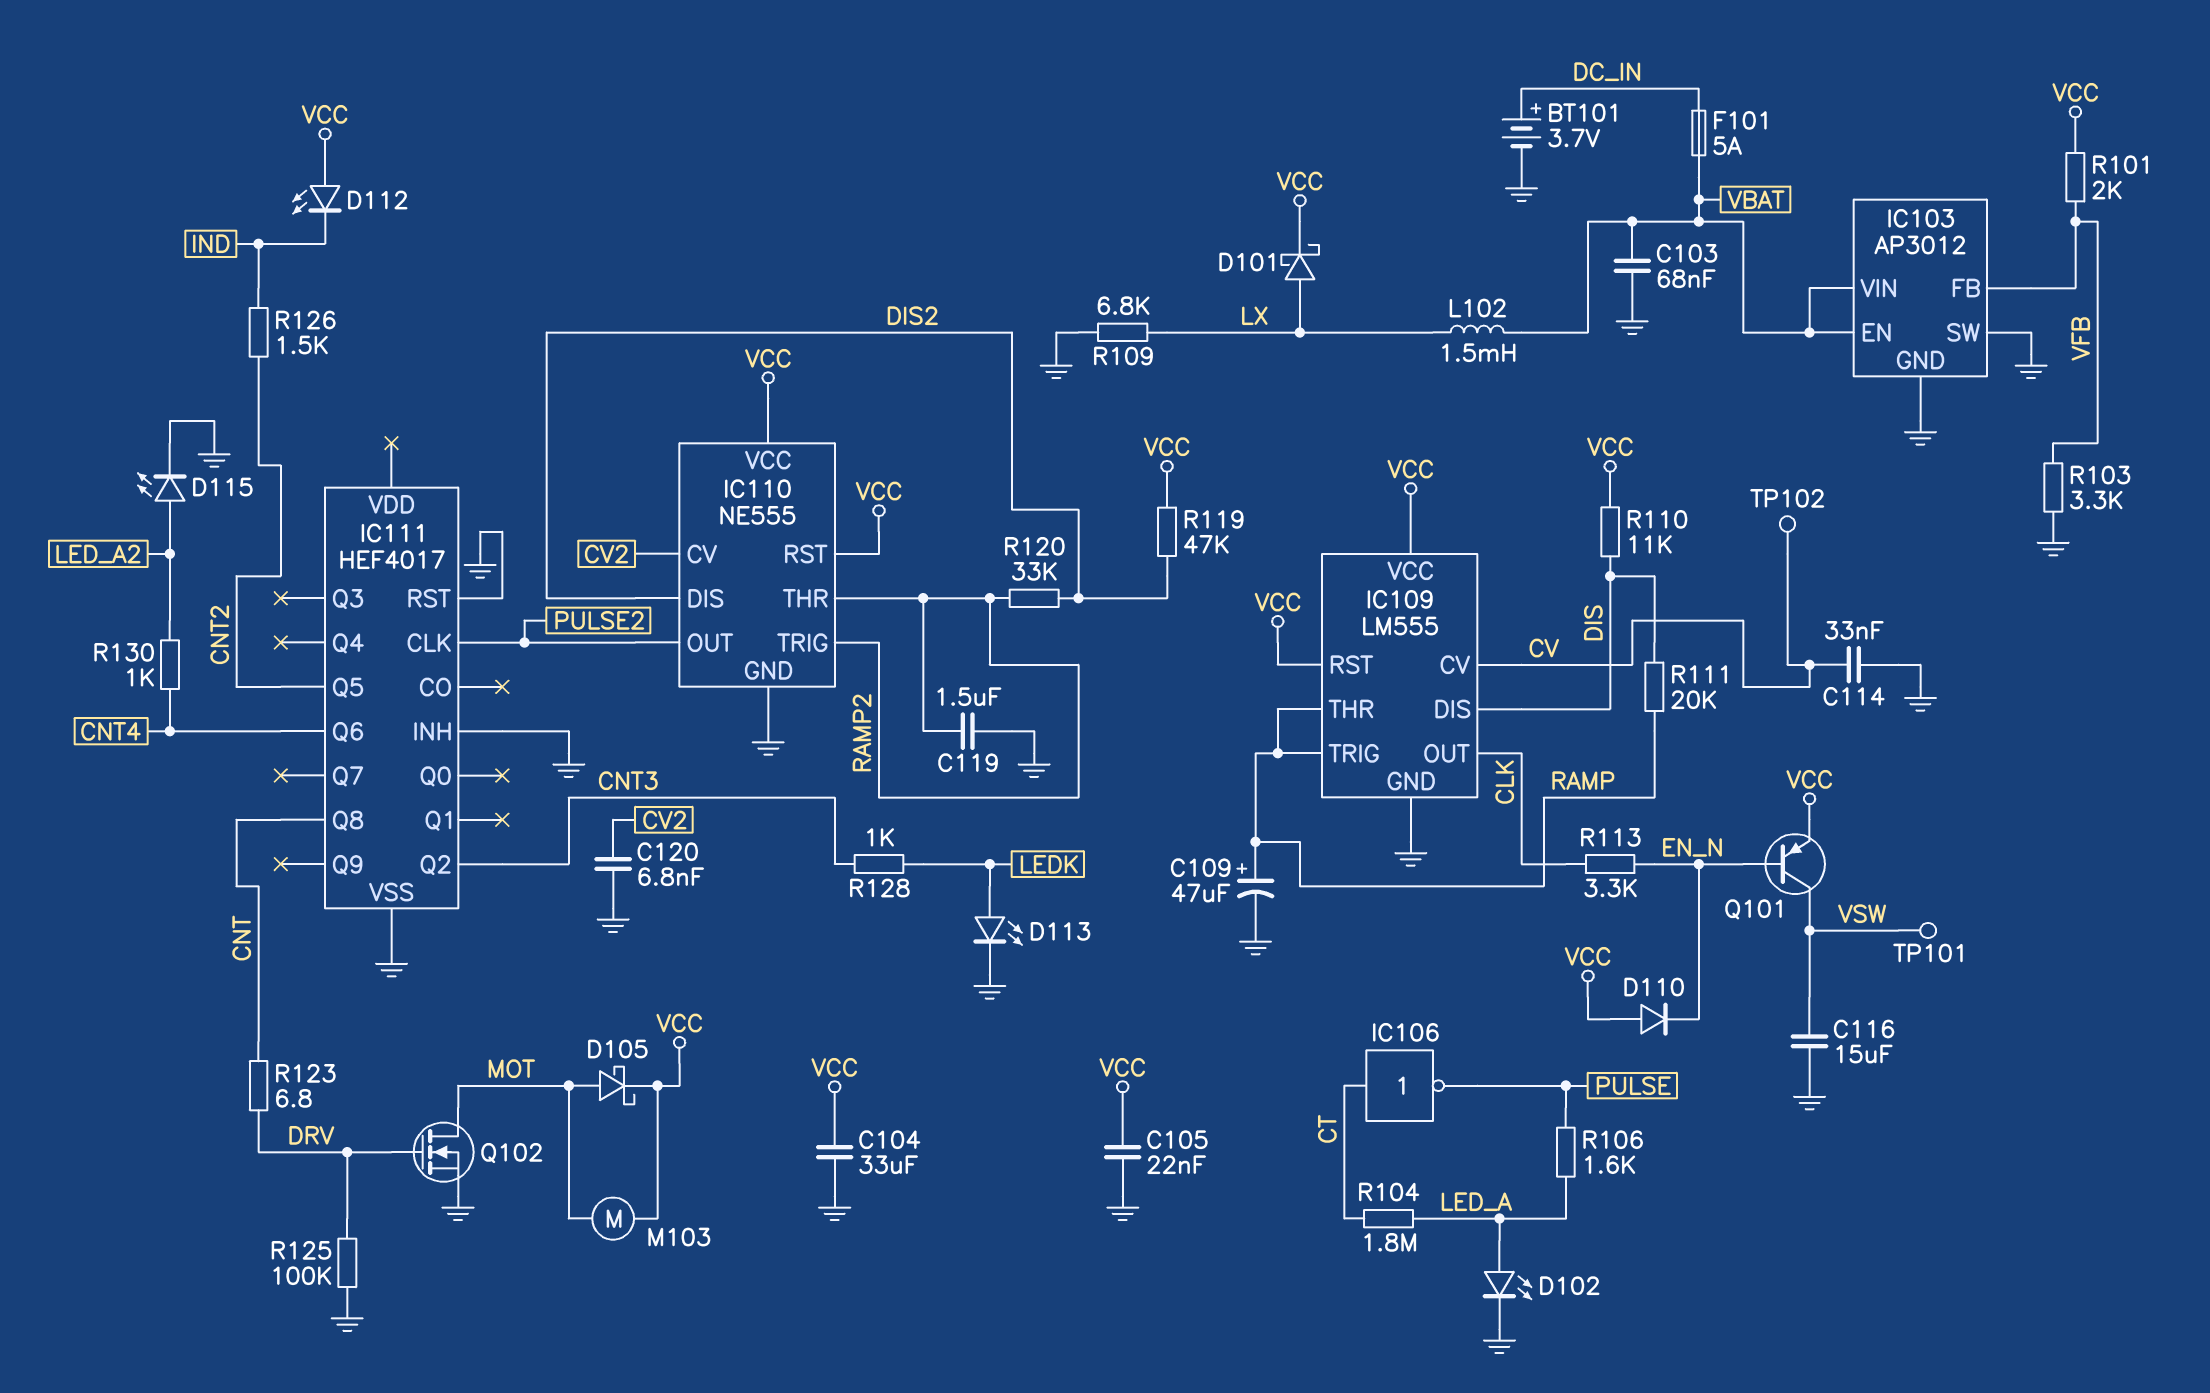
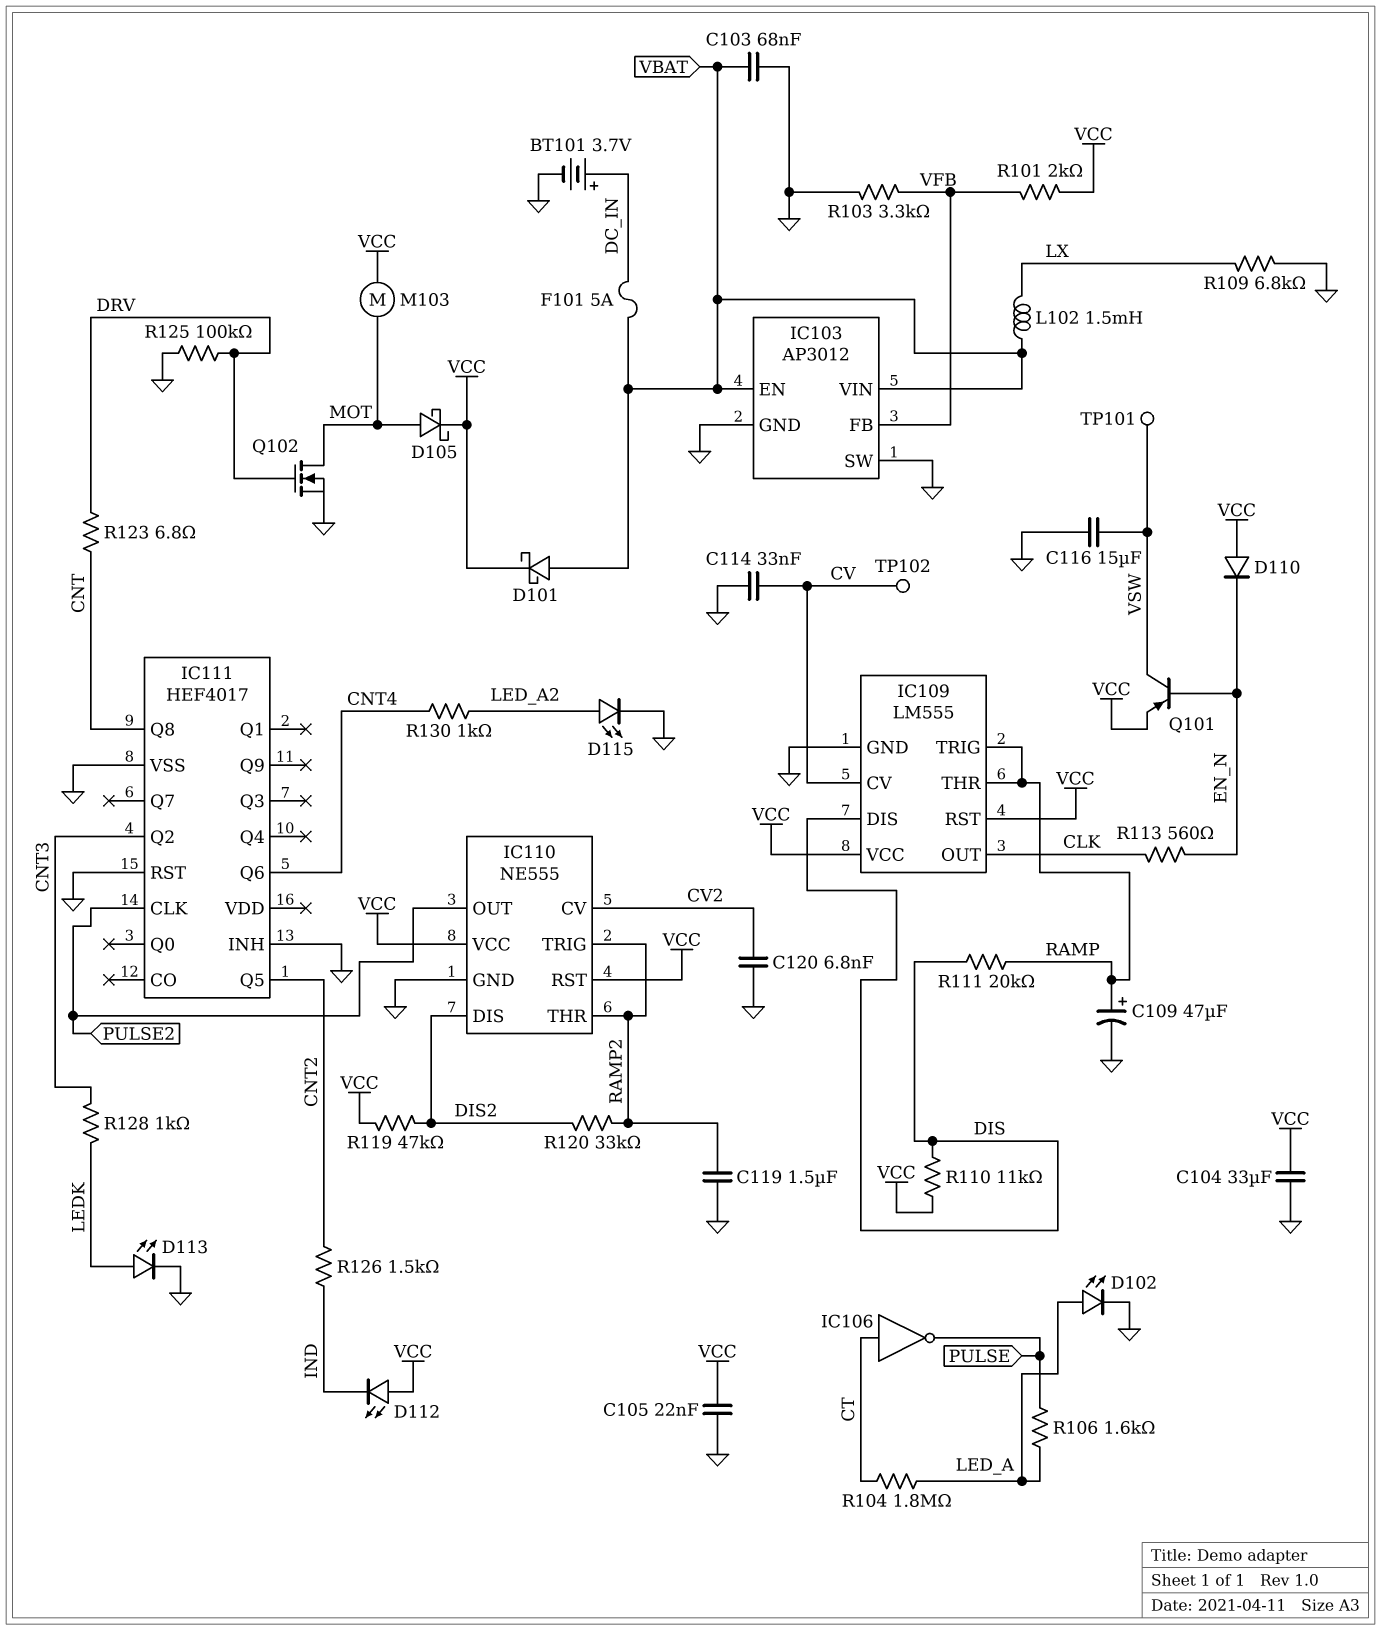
D101: schottky (A LX, K VCC) -> schottky (A VBAT, K VCC)
R113: 3.3k (CLK, EN_N) -> 560 (CLK, EN_N)

